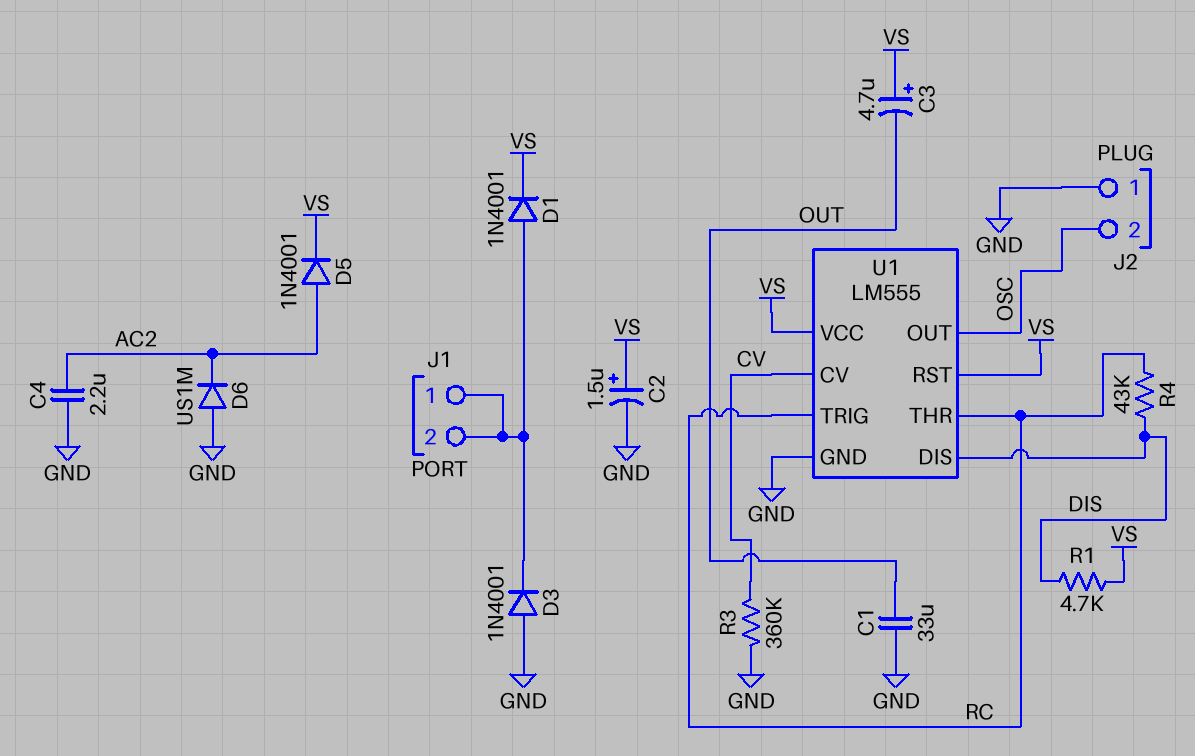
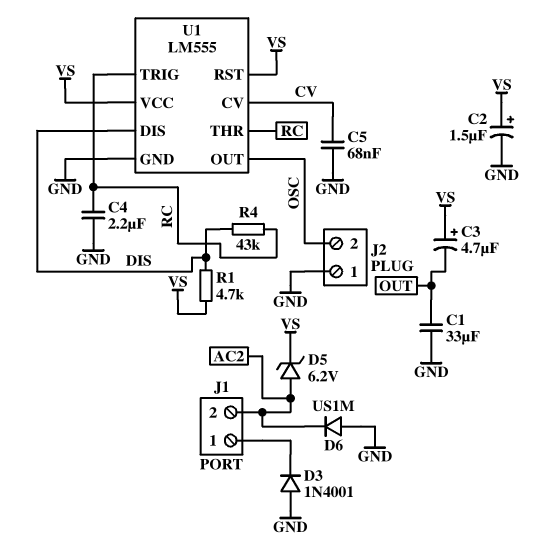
C4: 2.2uF (AC2, GND) -> 2.2uF (GND, RC)
C5: none -> 68nF (CV, GND)
D1: diode 1N4001 (A J1/1, K VS) -> none
D5: diode 1N4001 (A AC2, K VS) -> zener 6.2V (A AC2, K VS)
J1 pin 2: J1/1 -> AC2
R3: 360k (CV, GND) -> none

